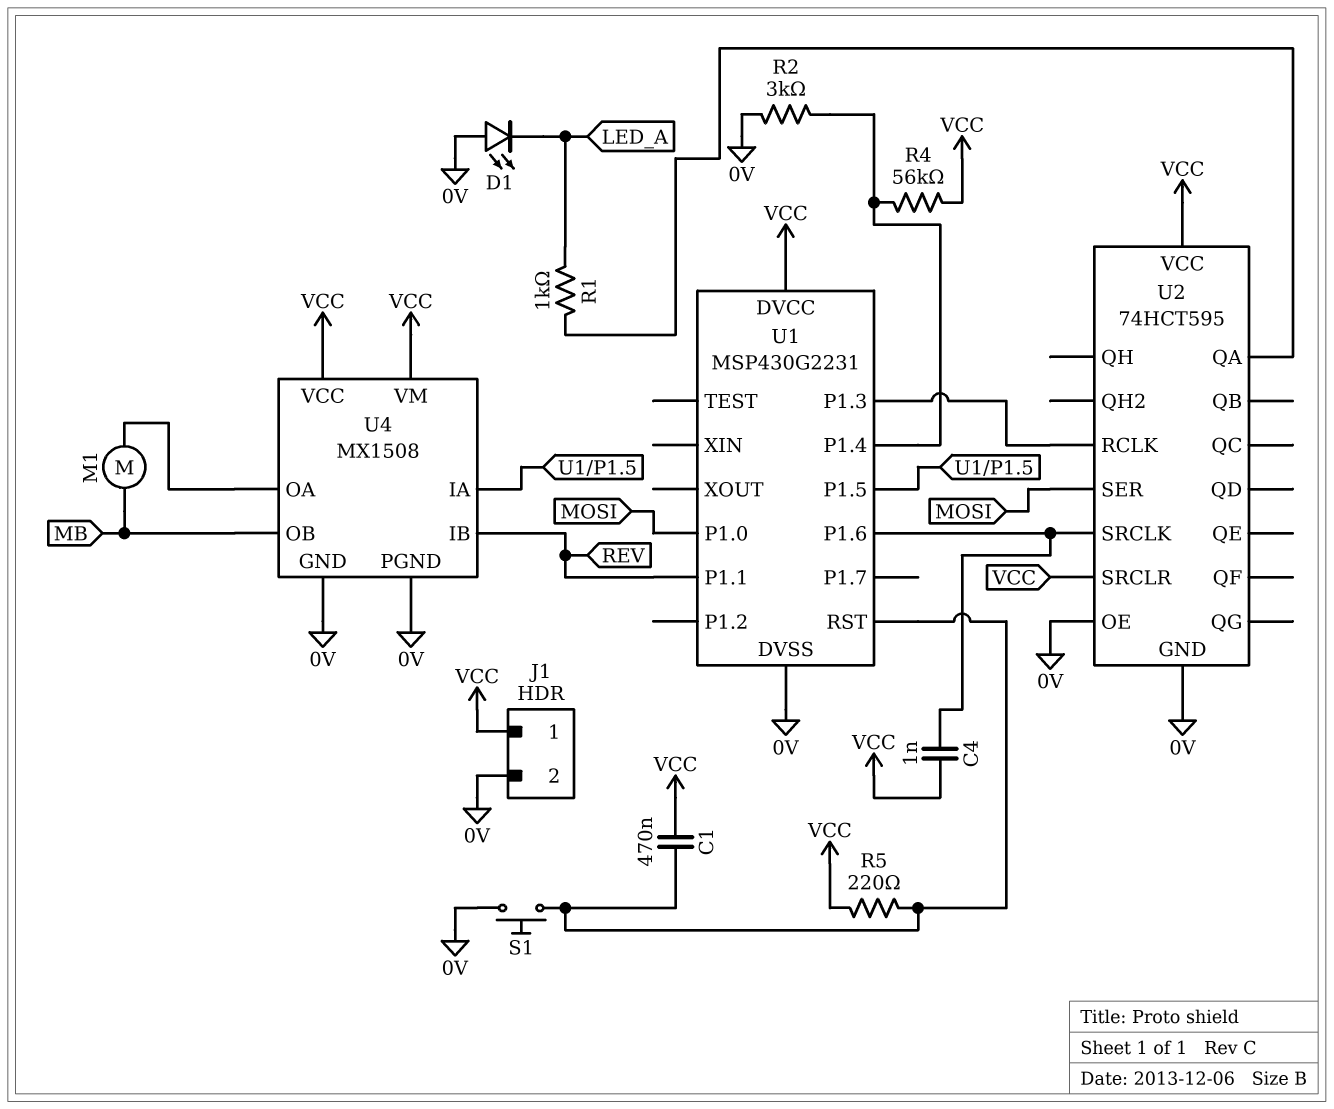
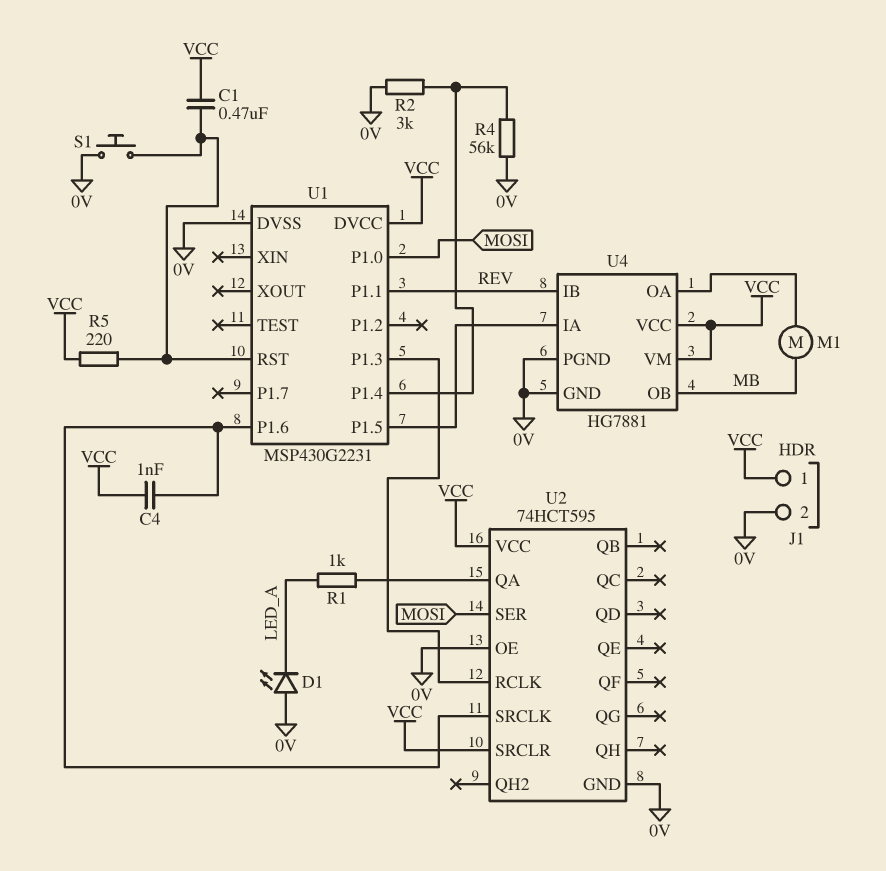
R4: 56k (U1/P1.4, VCC) -> 56k (0V, U1/P1.4)
U4: MX1508 -> HG7881

